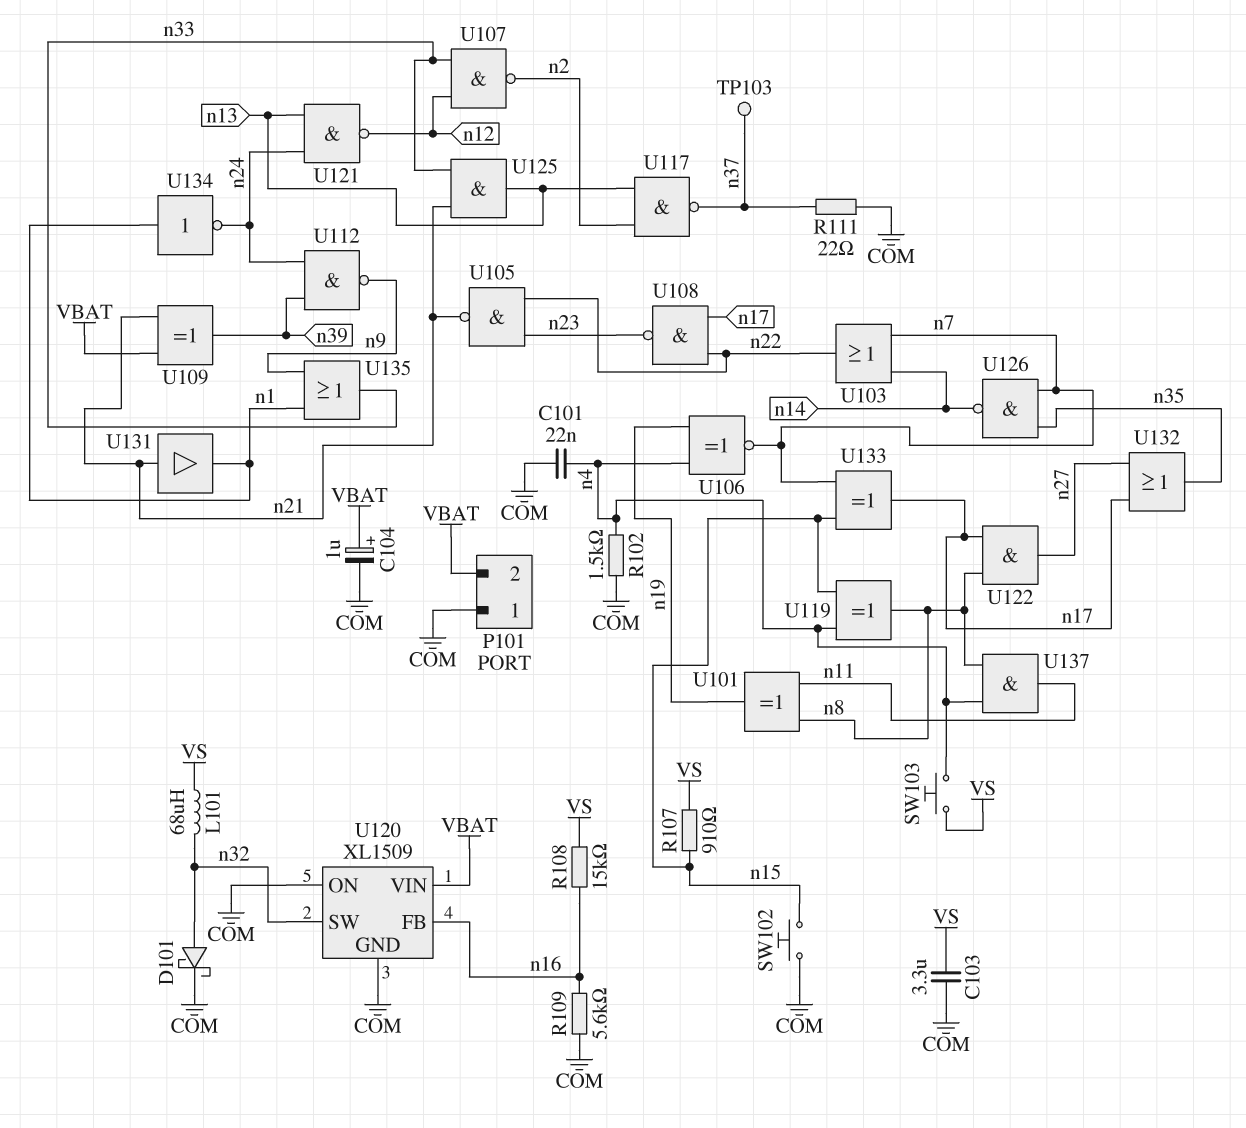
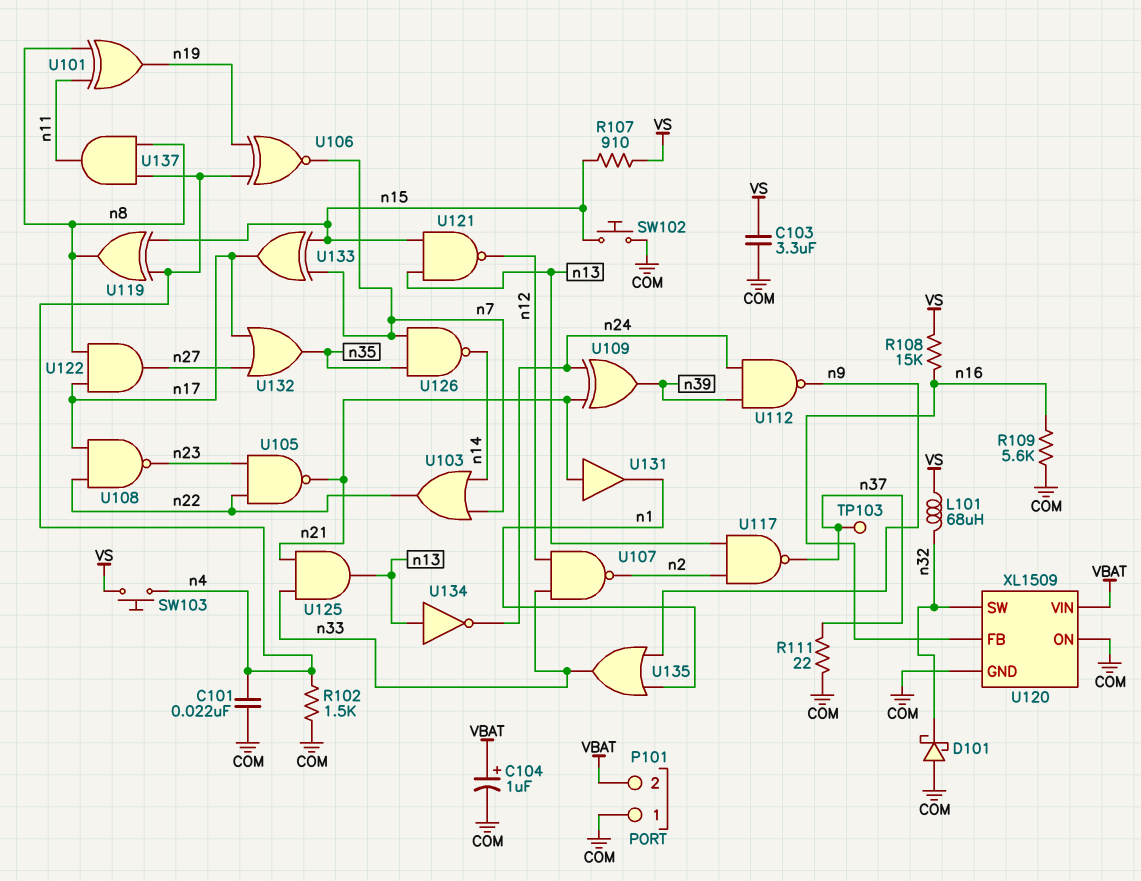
D101: schottky (A n32, K COM) -> schottky (A COM, K n32)
U109: XOR (in VBAT, in n21, out n39) -> XOR (in n21, in n24, out n39)
U121: NAND (in n13, in n24, out n12) -> NAND (in n13, in n15, out n12)
U134: NOT (in n1, out n24) -> NOT (in n13, out n24)

